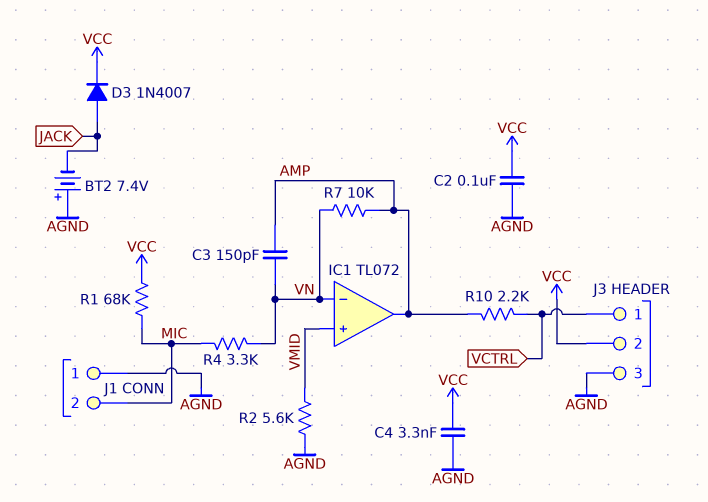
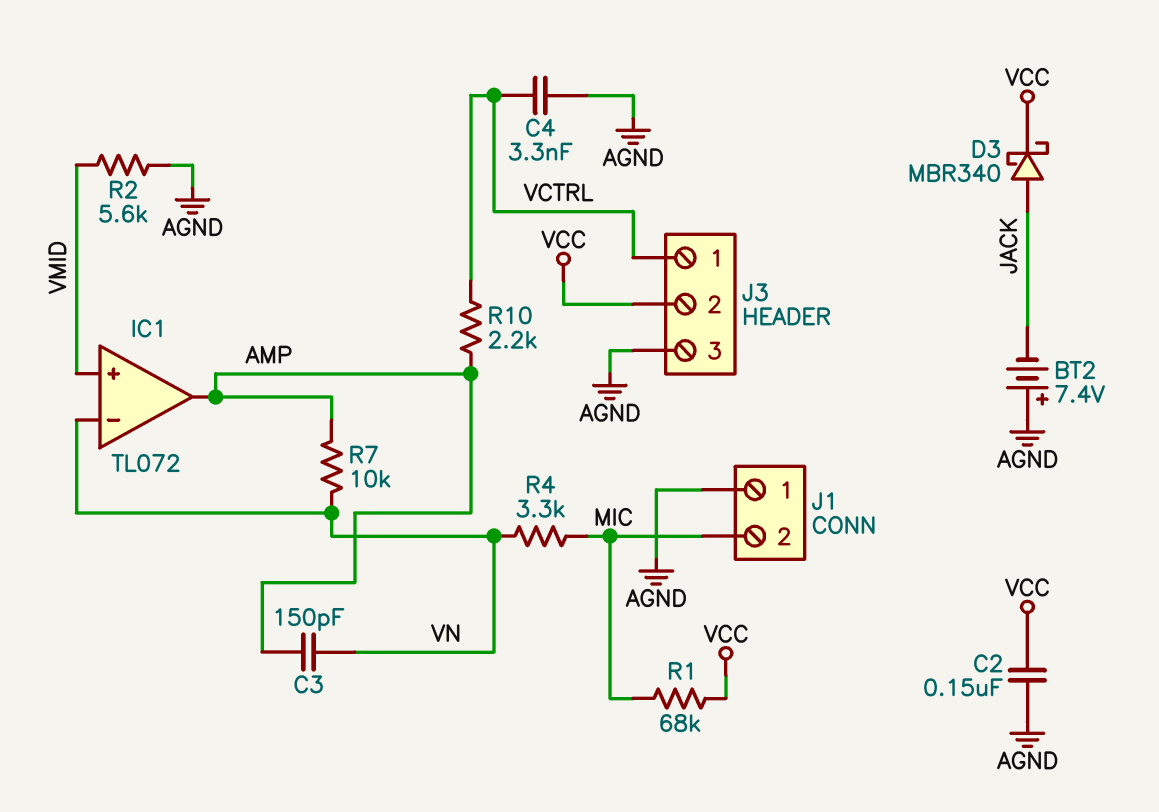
C2: 100nF (AGND, VCC) -> 150nF (AGND, VCC)
C4: 3.3nF (AGND, VCC) -> 3.3nF (AGND, VCTRL)
D3: diode 1N4007 (A JACK, K VCC) -> schottky MBR340 (A JACK, K VCC)

